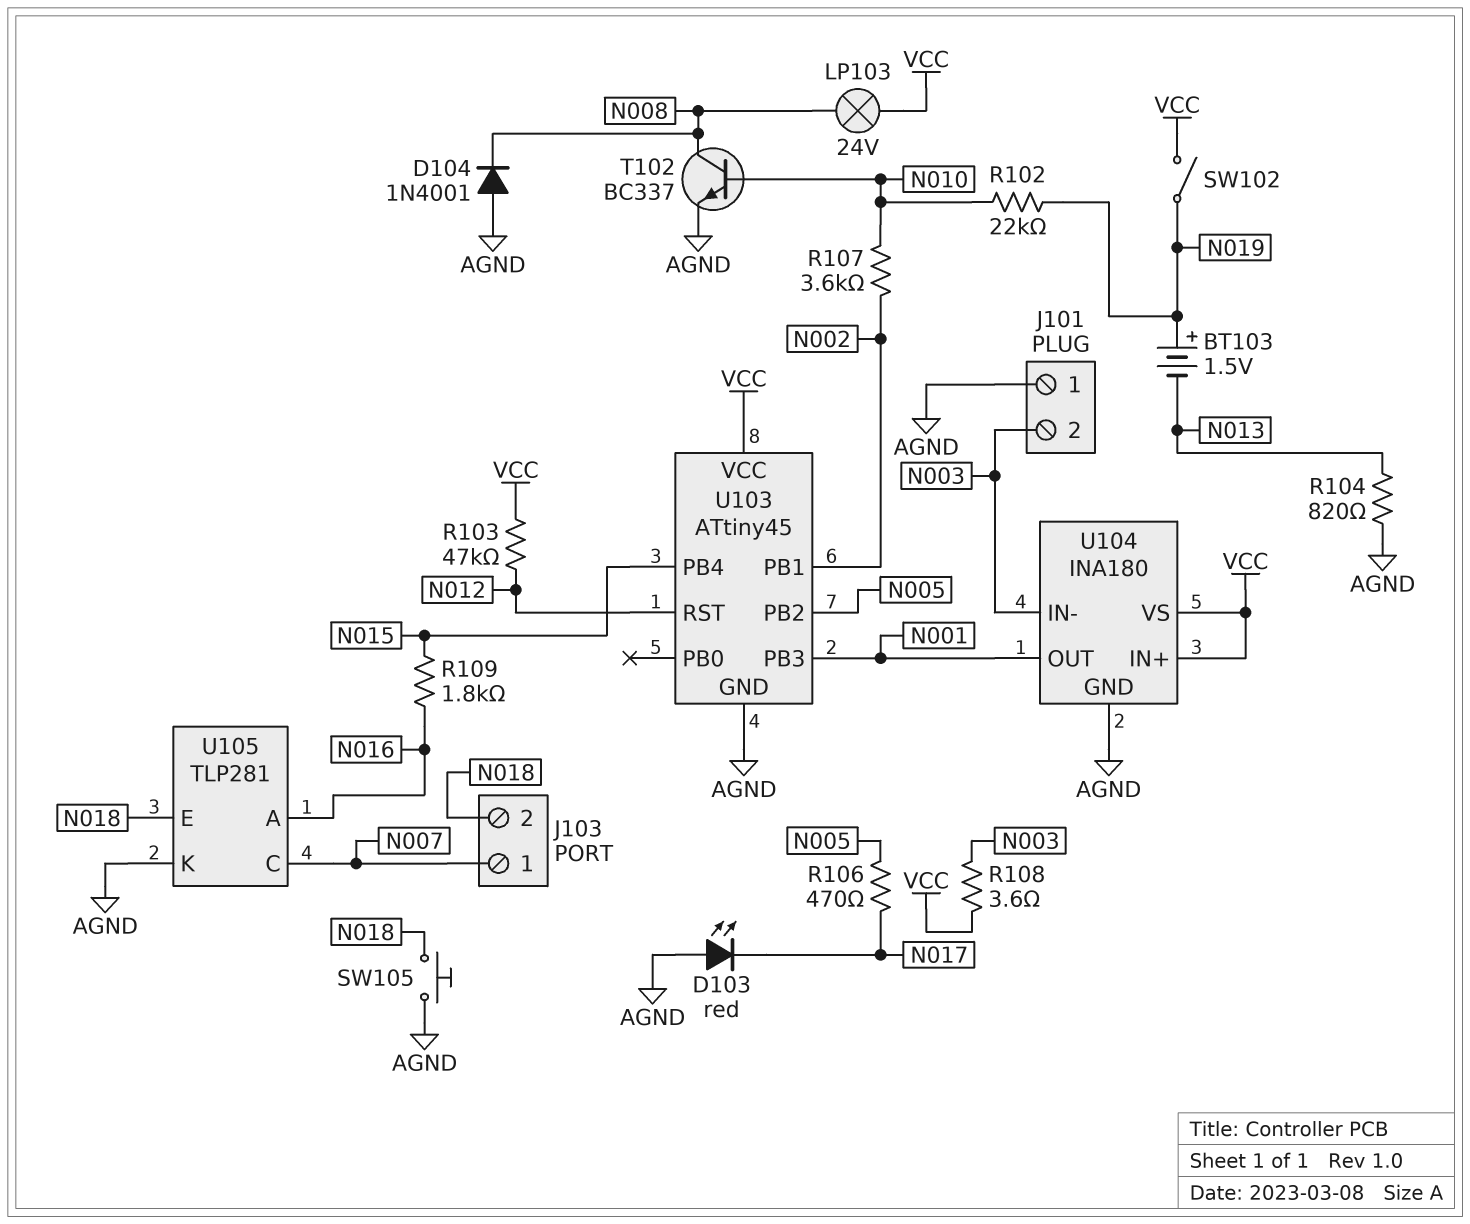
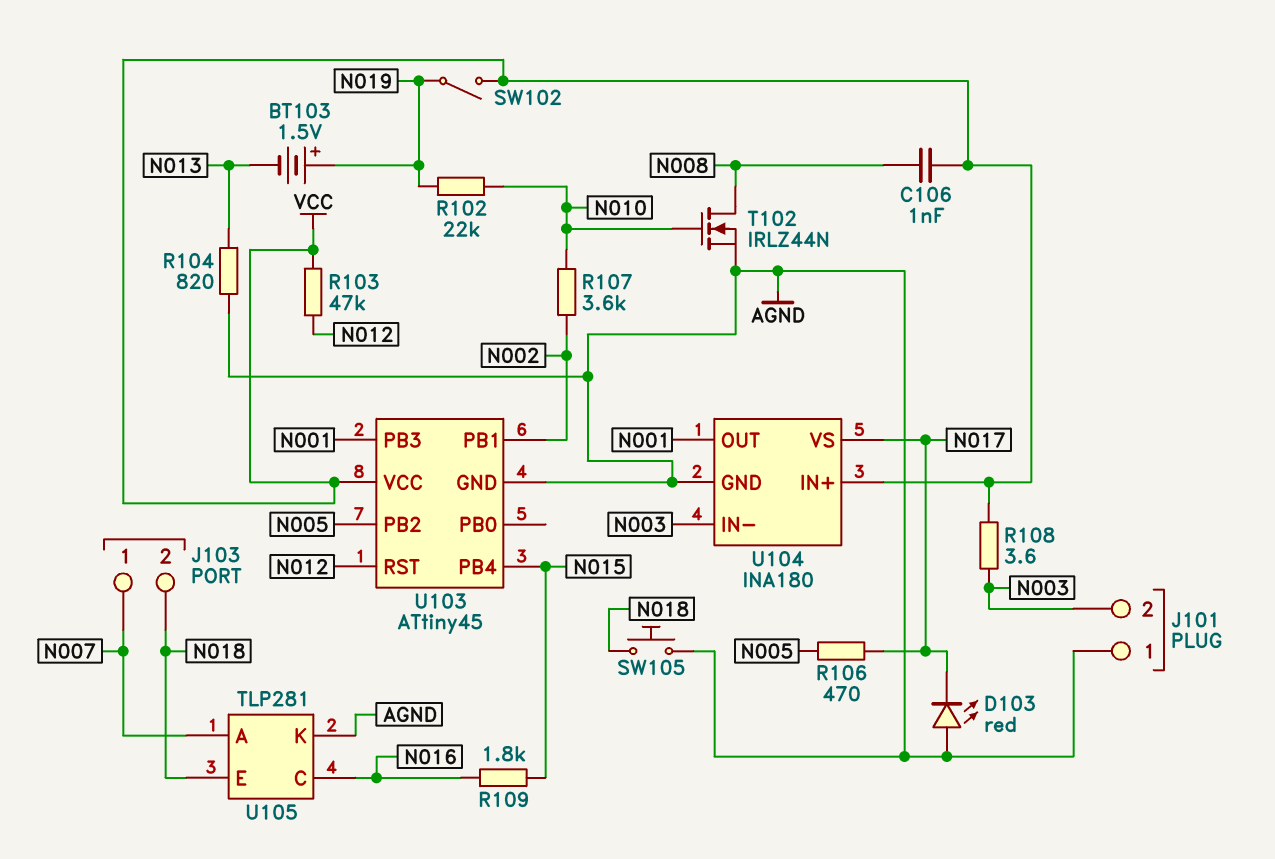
C106: none -> 1nF (N008, VCC)
D104: diode 1N4001 (A AGND, K N008) -> none
LP103: lamp 24V (N008, VCC) -> none
T102: NPN BC337 (B N010, C N008, E AGND) -> NMOS IRLZ44N (G N010, D N008, S AGND)
U104 pin VS: VCC -> N017
U105 pin A: N016 -> N007
U105 pin C: N007 -> N016

